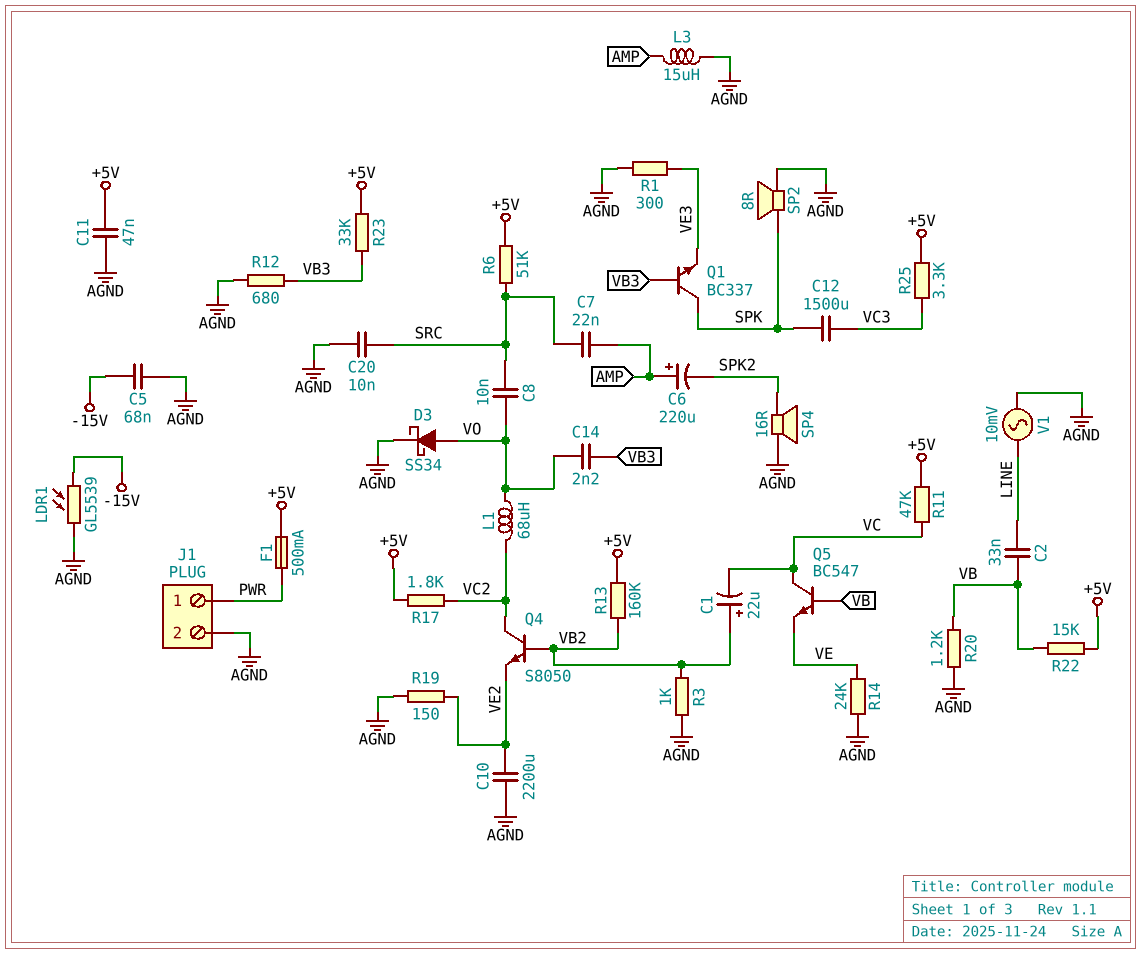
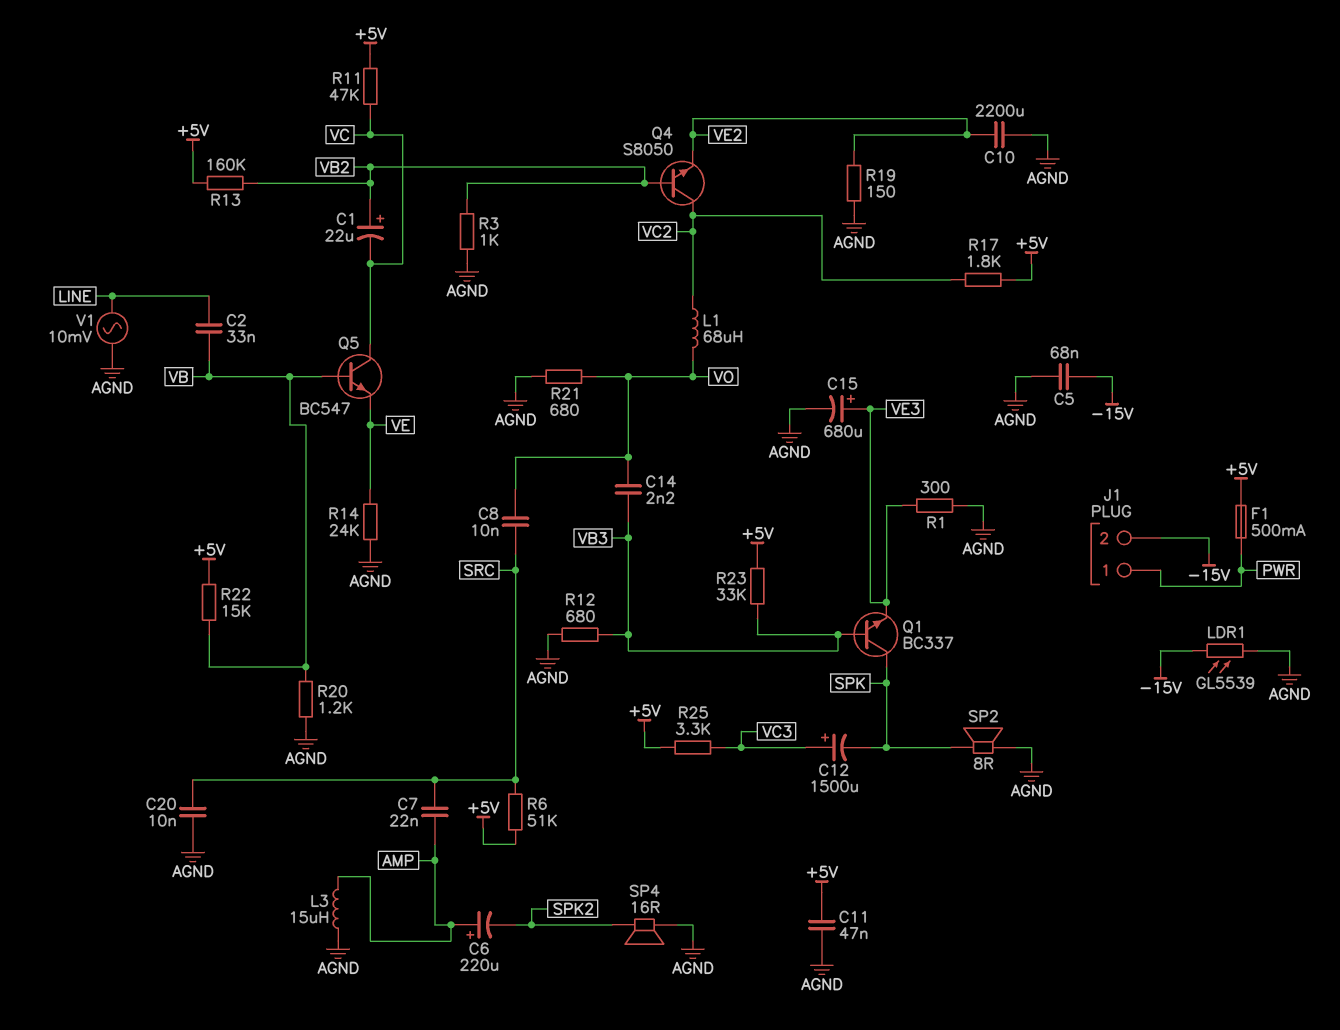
C12: 1500uF (SPK, VC3) -> 1500uF (plus VC3, minus SPK)
C15: none -> 680uF (plus VE3, minus AGND)
D3: schottky SS34 (A VO, K AGND) -> none
J1 pin 2: AGND -> -15V
R21: none -> 680 (AGND, VO)

